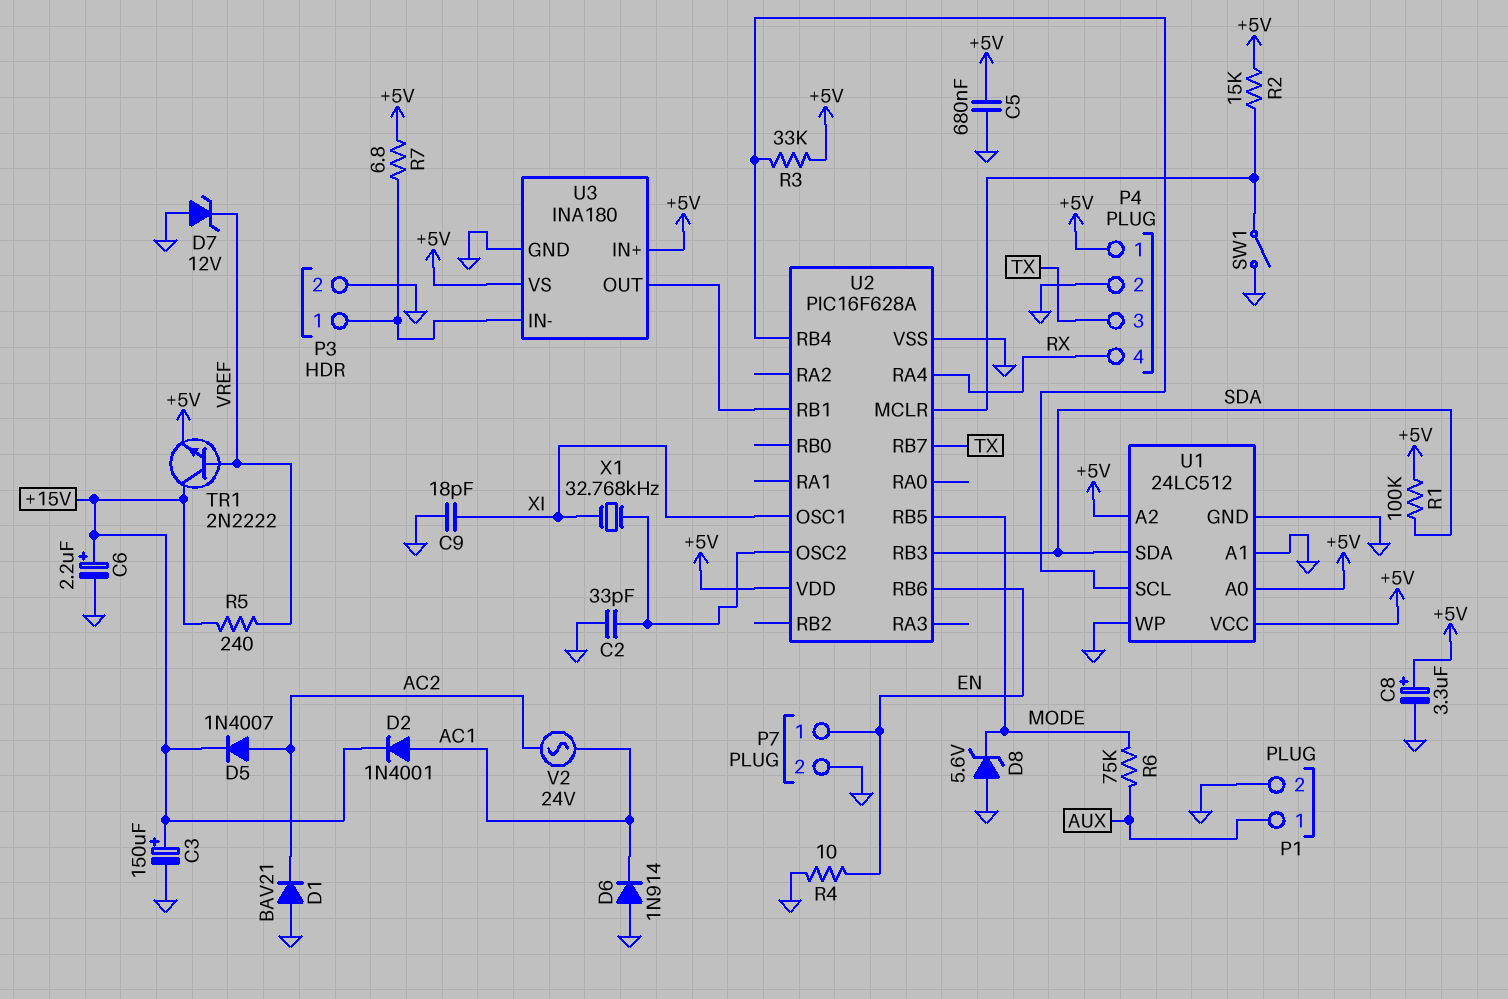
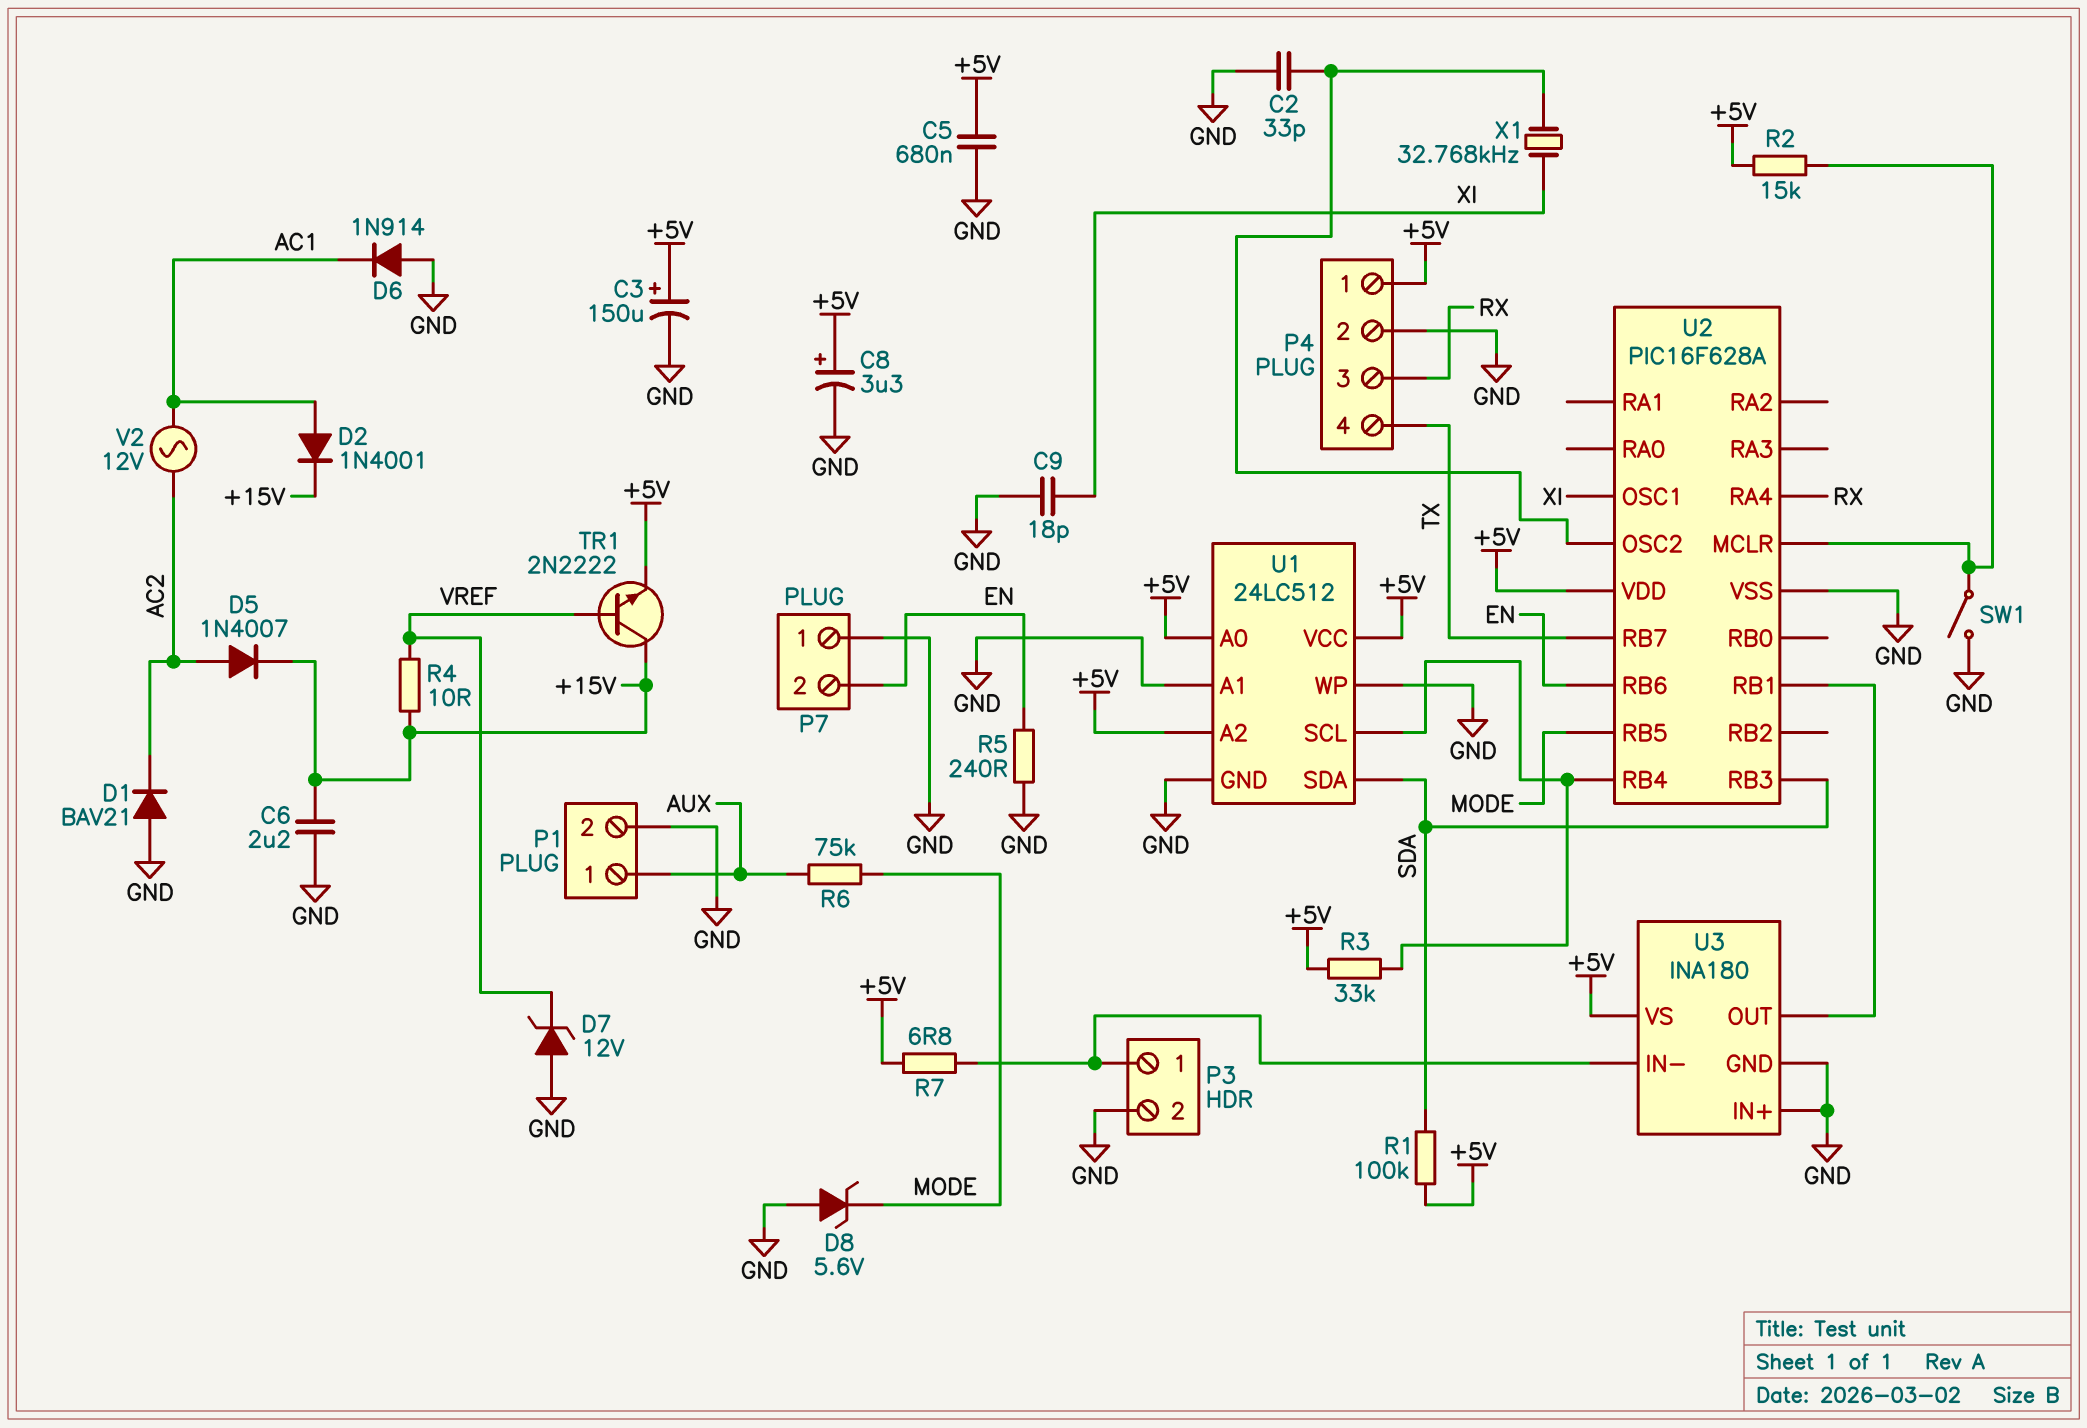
C3: 150uF (plus +15V, minus GND) -> 150uF (plus +5V, minus GND)
C6: 2.2uF (plus +15V, minus GND) -> 2.2uF (+15V, GND)
P4 pin 3: TX -> RX
P4 pin 4: RX -> TX
P7 pin 1: EN -> GND
P7 pin 2: GND -> EN
R4: 10 (EN, GND) -> 10 (+15V, VREF)
R5: 240 (+15V, VREF) -> 240 (EN, GND)
U3 pin IN+: +5V -> GND
V2: AC 24V (AC1, AC2) -> AC 12V (AC1, AC2)

